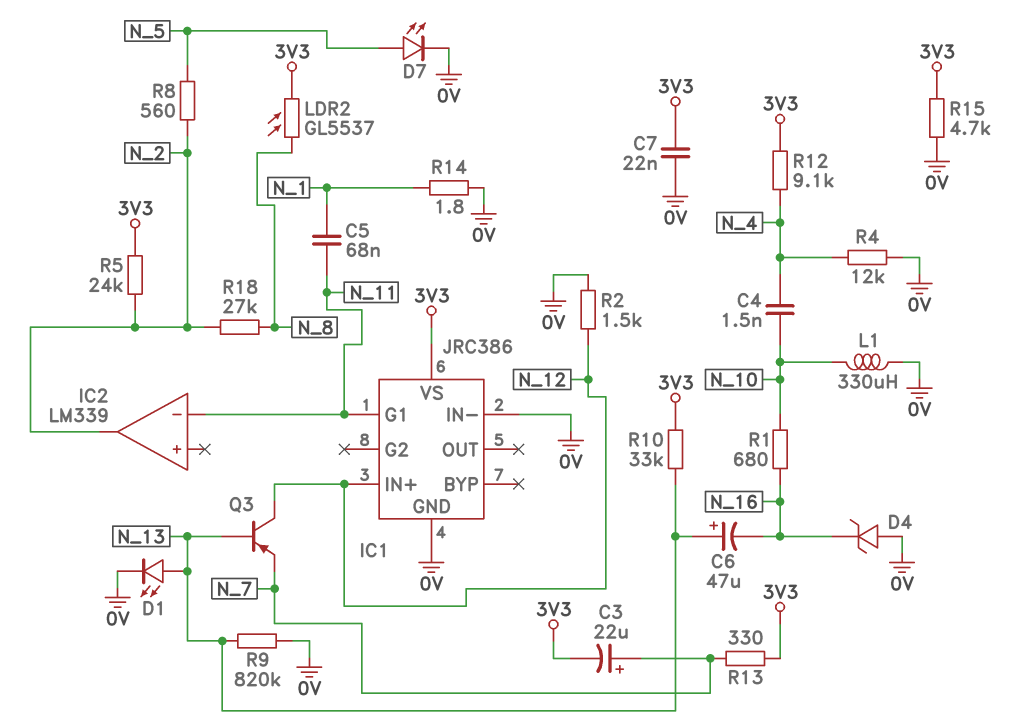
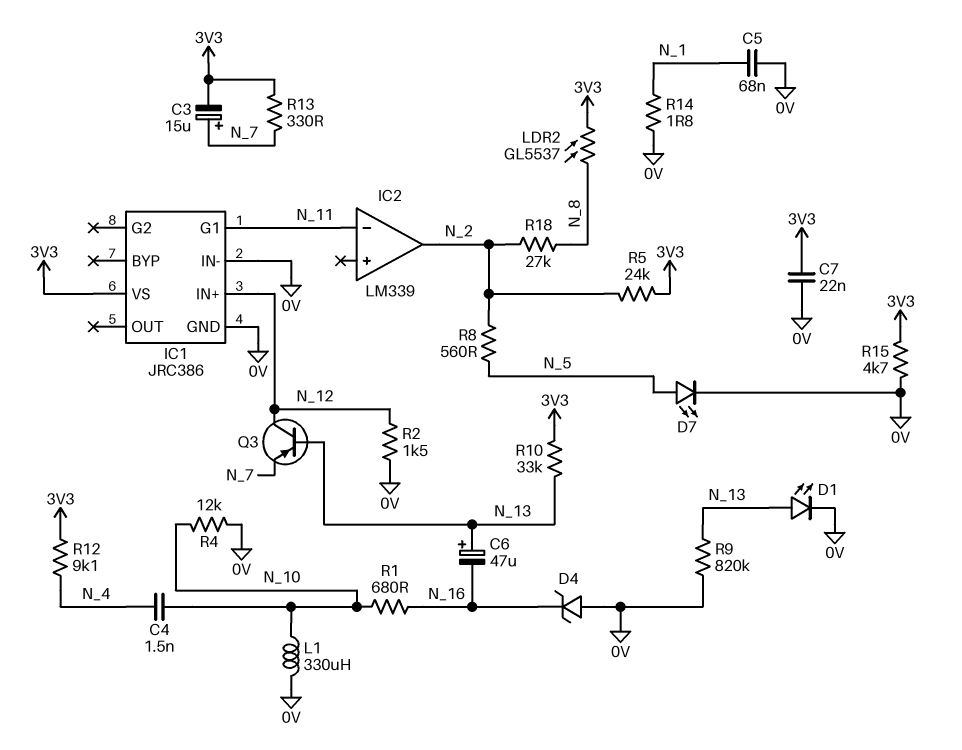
C3: 22uF (plus N_7, minus 3V3) -> 15uF (plus N_7, minus 3V3)
C5: 68nF (N_1, N_11) -> 68nF (0V, N_1)
R4: 12k (0V, N_4) -> 12k (0V, N_10)

